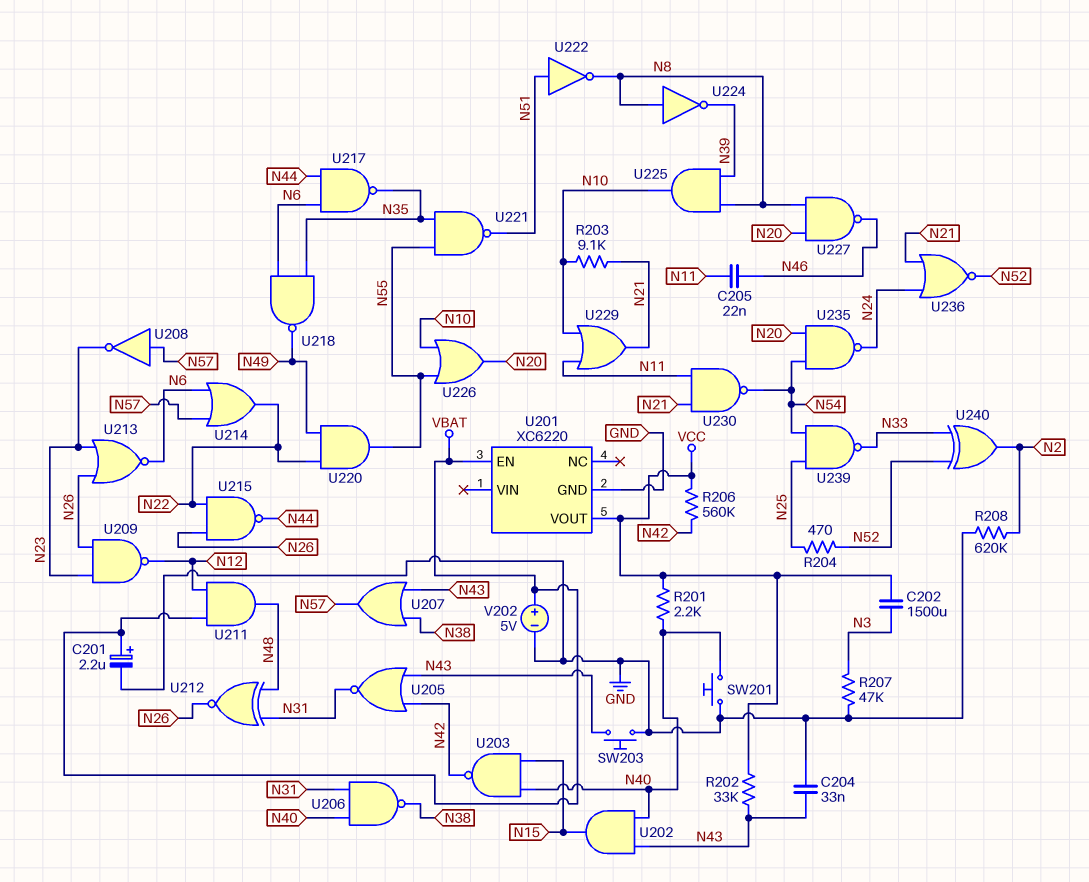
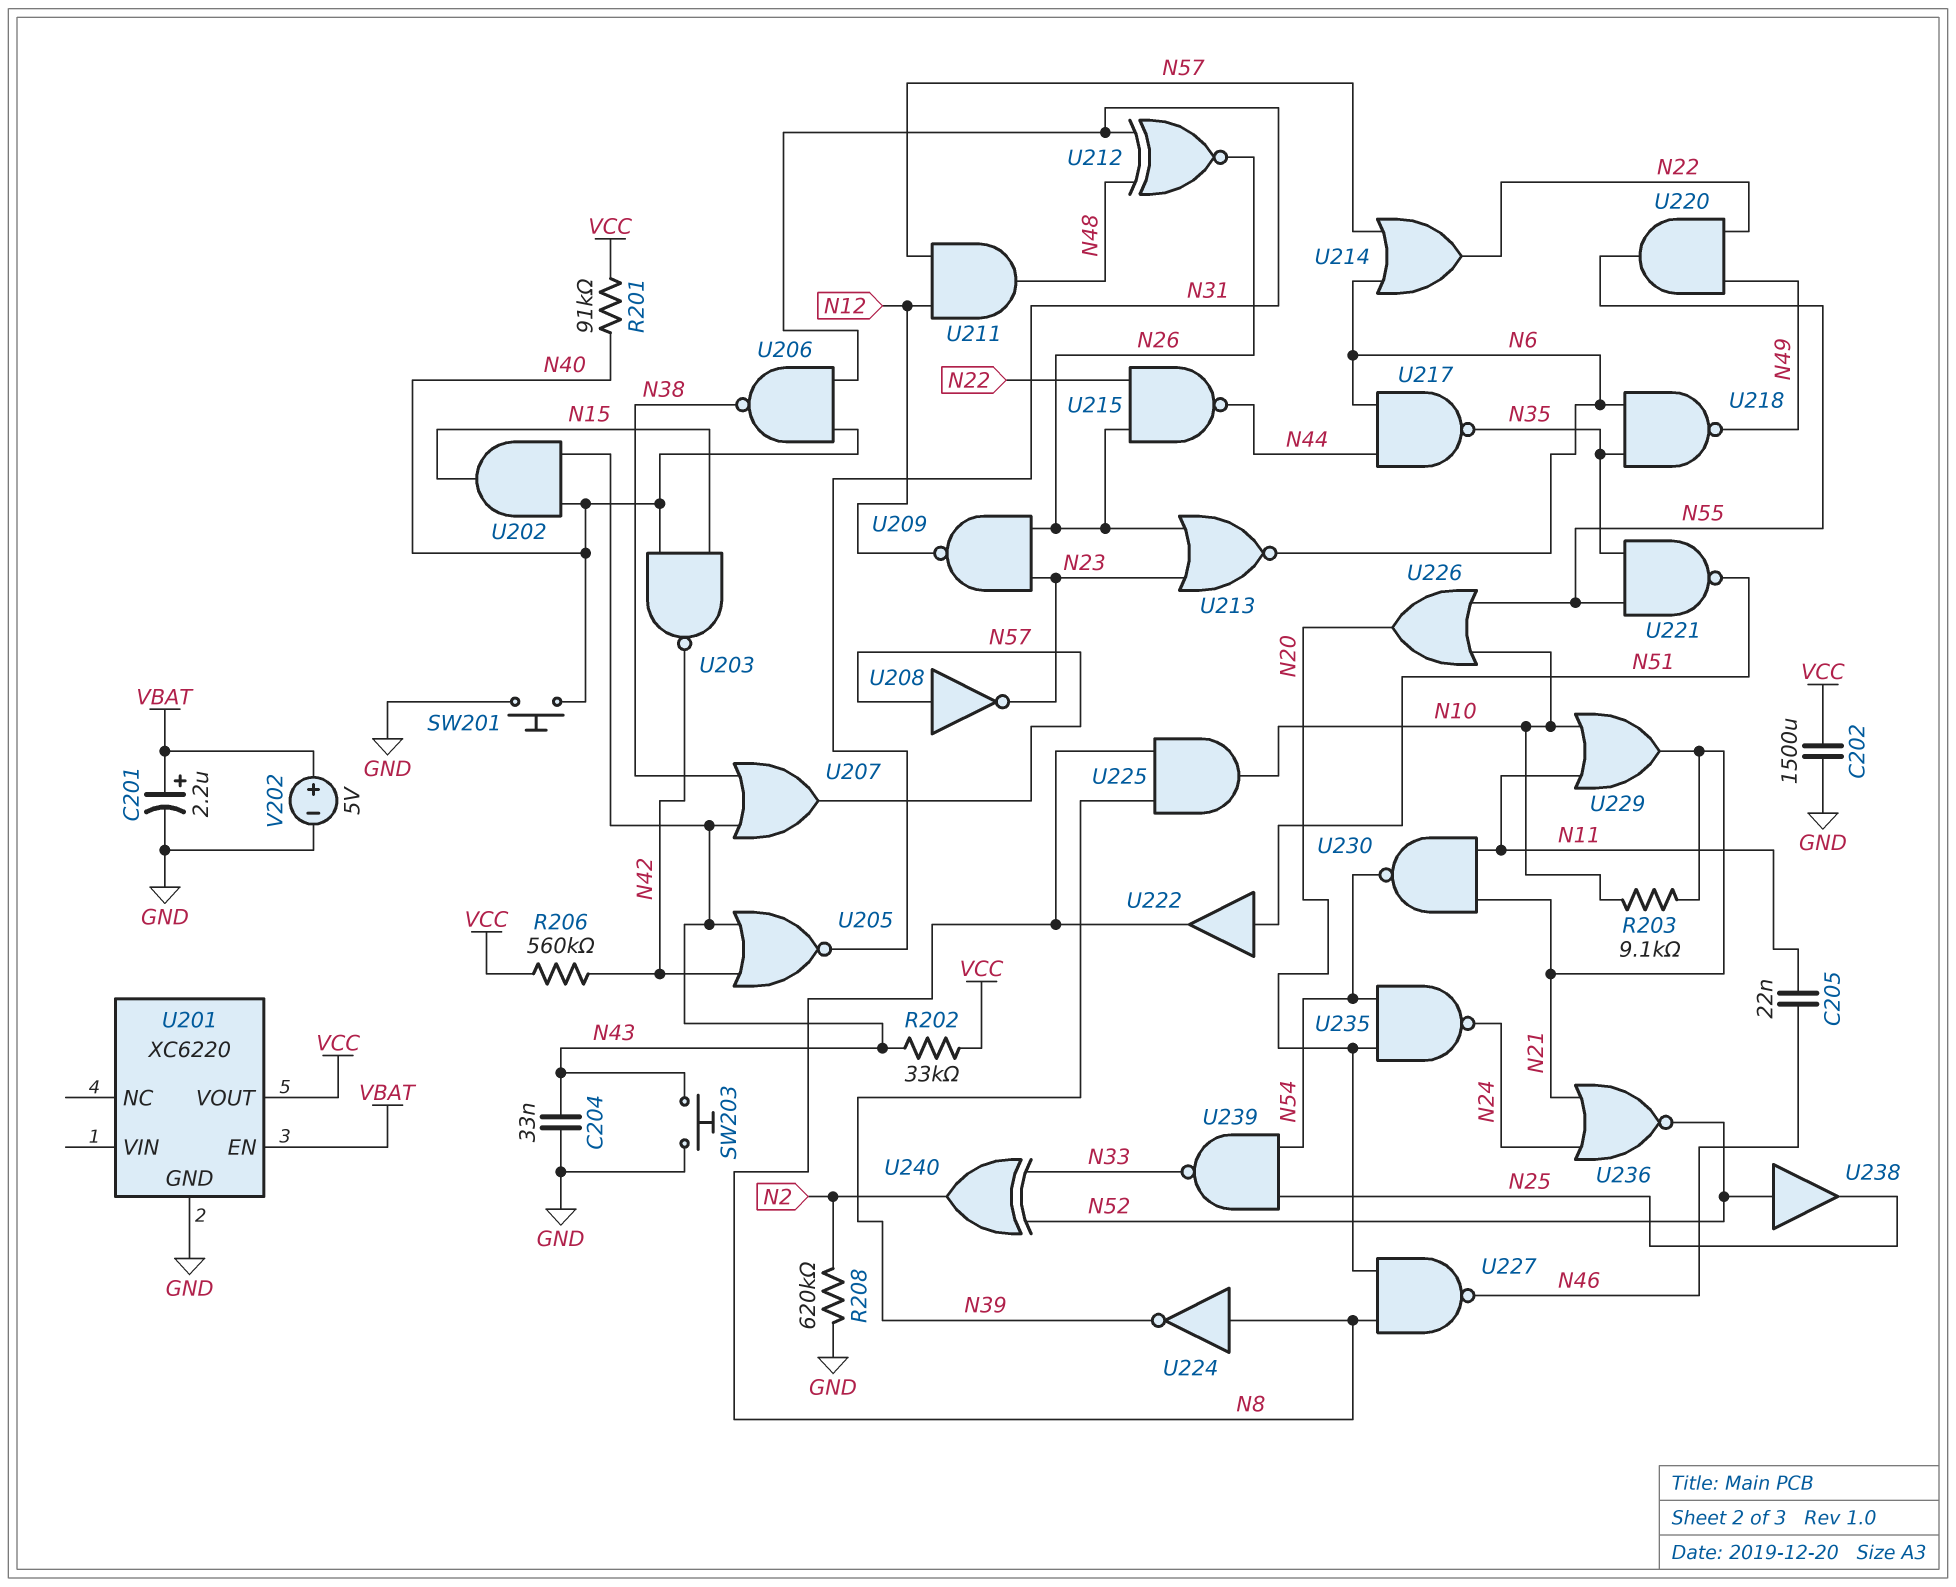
C202: 1500uF (N3, VCC) -> 1500uF (GND, VCC)
R201: 2.2k (N40, VCC) -> 91k (N40, VCC)
R204: 470 (N25, N52) -> none
R207: 47k (GND, N3) -> none
U211: AND (in N12, in VBAT, out N48) -> AND (in N12, in N57, out N48)
U222: NOT (in N51, out N8) -> buffer (in N51, out N8)
U238: none -> buffer (in N52, out N25)

